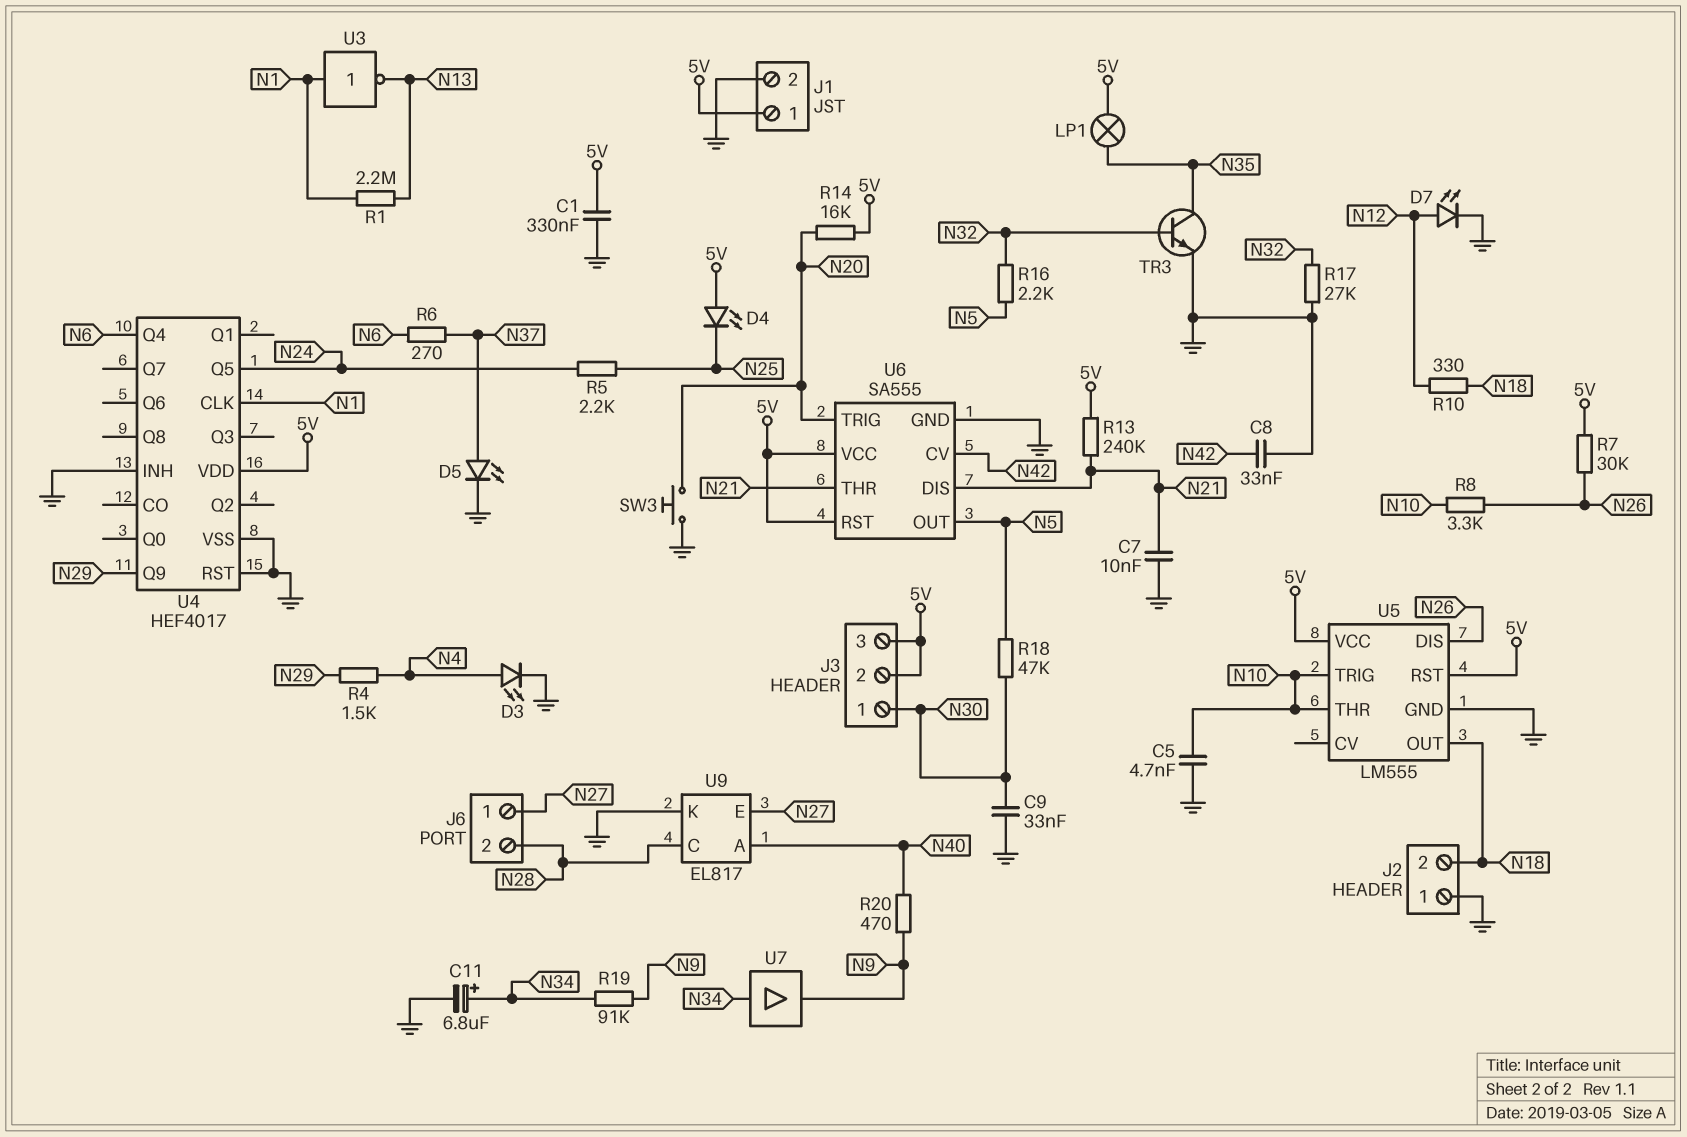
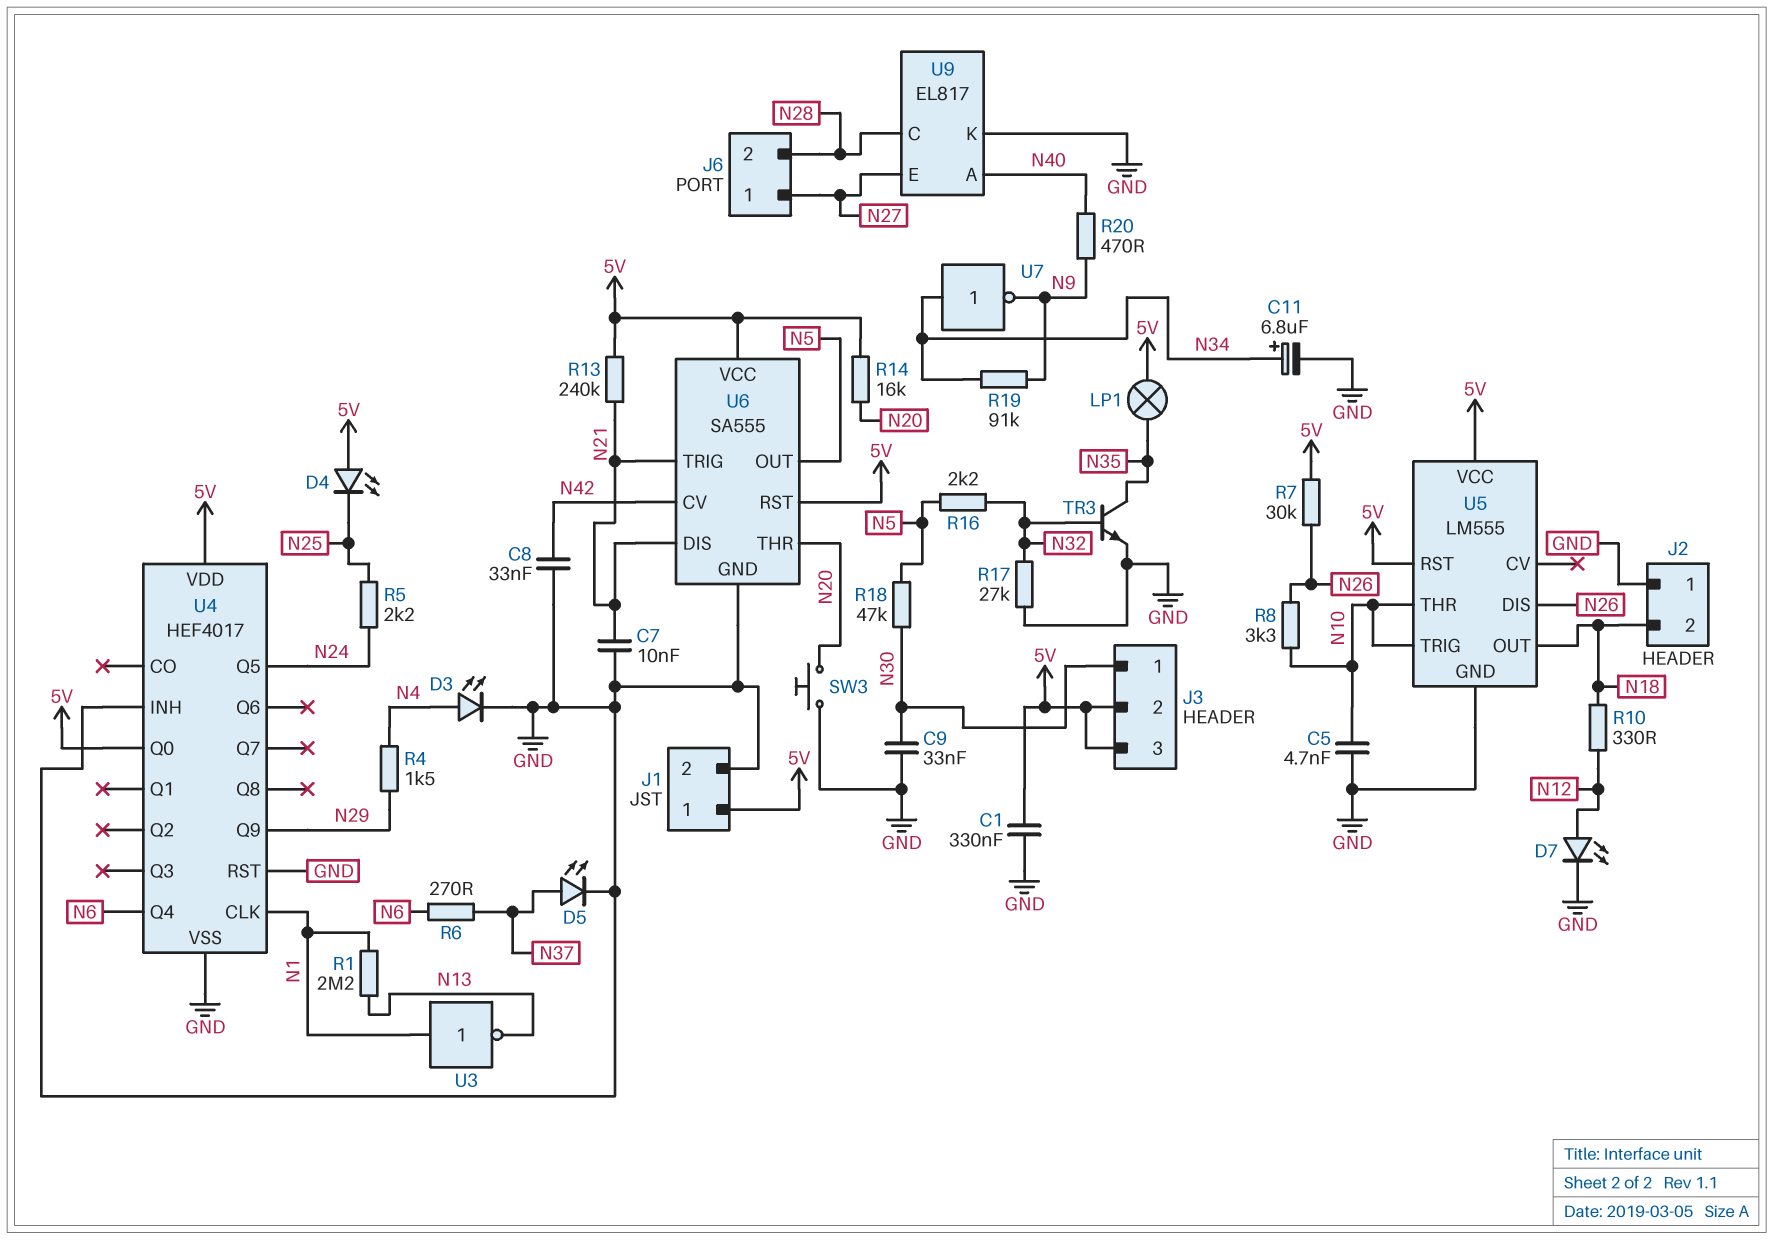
U4 pin Q0: none -> 5V
U6 pin THR: N21 -> N20
U6 pin TRIG: N20 -> N21
U7: buffer (in N34, out N9) -> NOT (in N34, out N9)

